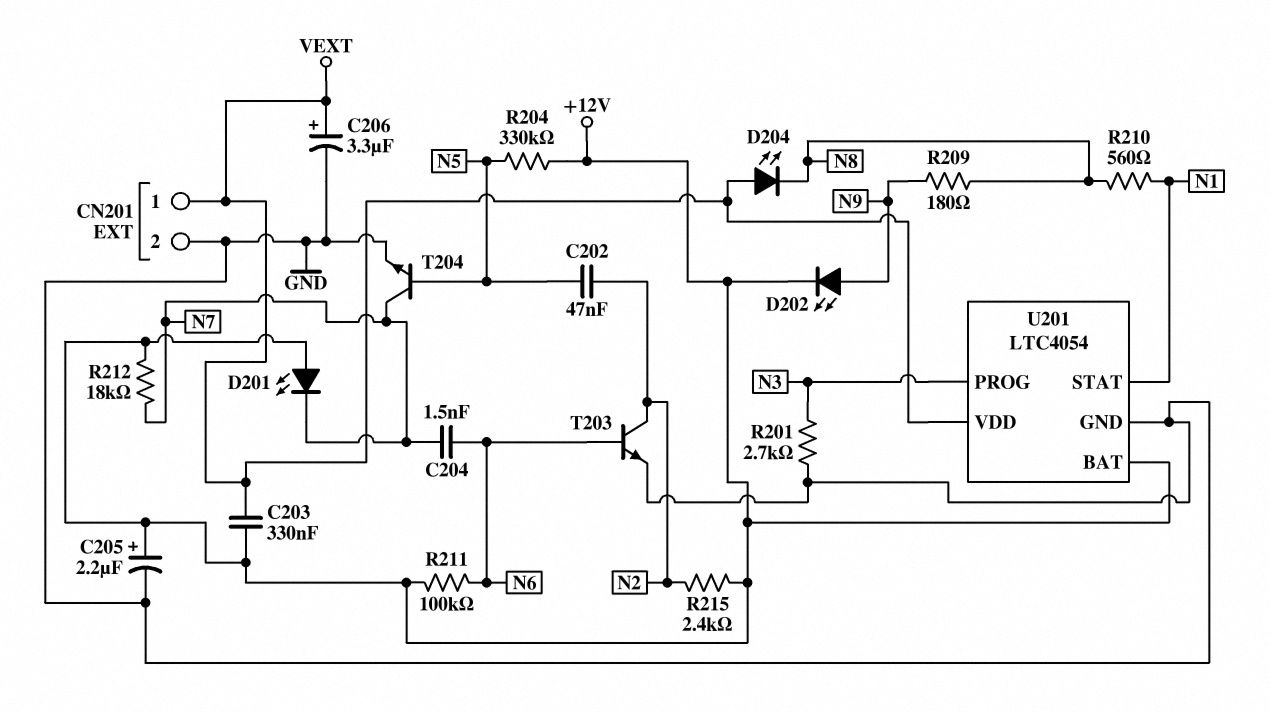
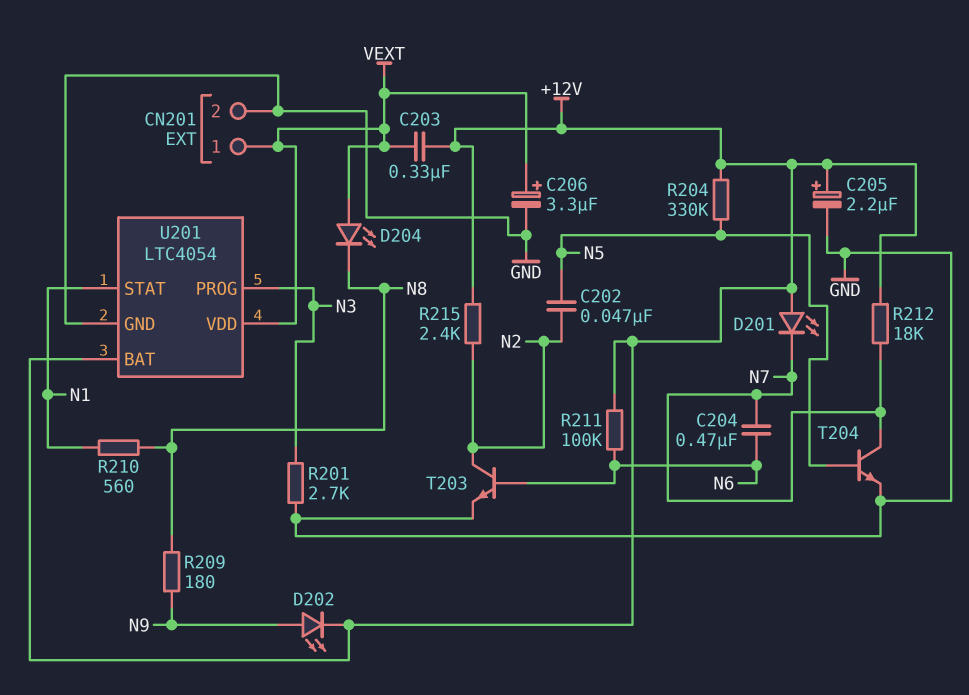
C204: 1.5nF (N6, N7) -> 470nF (N6, N7)

